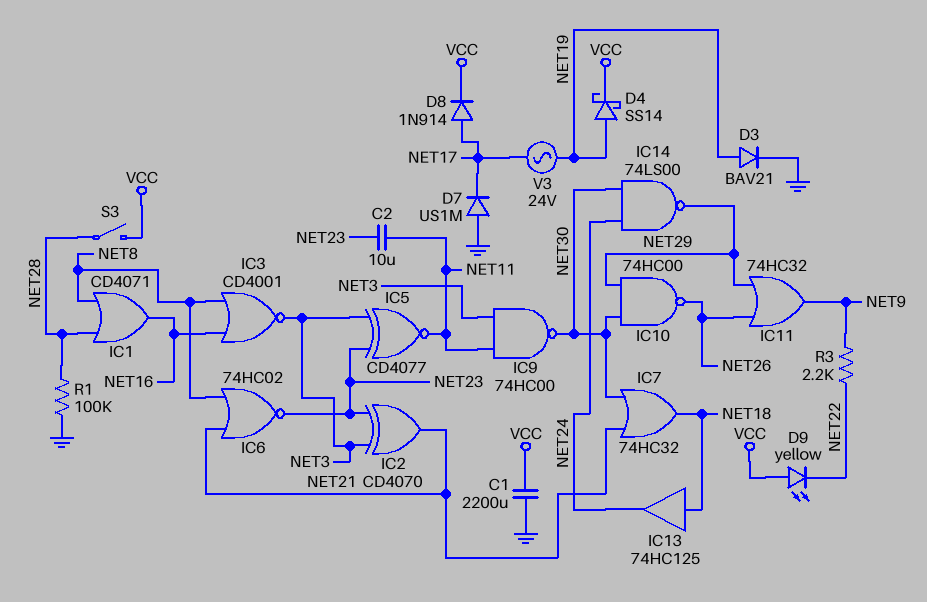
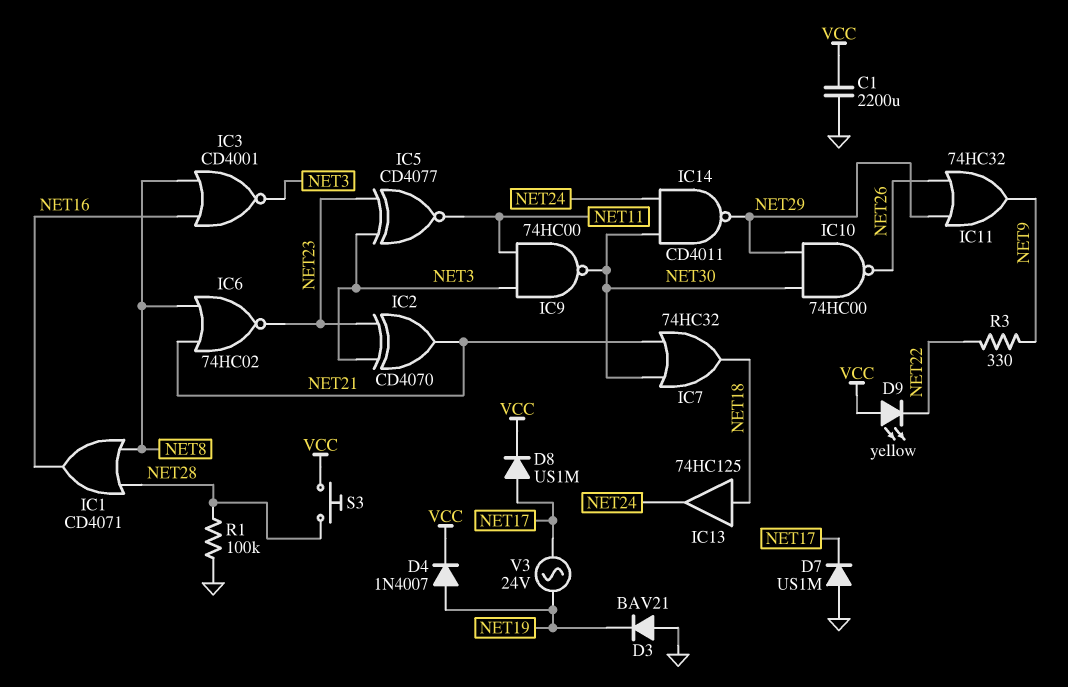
C2: 10uF (NET11, NET23) -> none
D3: diode BAV21 (A NET19, K GND) -> diode BAV21 (A GND, K NET19)
D4: schottky SS14 (A NET19, K VCC) -> diode 1N4007 (A NET19, K VCC)
D8: diode 1N914 (A NET17, K VCC) -> diode US1M (A NET17, K VCC)
IC14: NAND 74LS00 (in NET24, in NET30, out NET29) -> NAND CD4011 (in NET24, in NET30, out NET29)
R3: 2.2k (NET9, NET22) -> 330 (NET9, NET22)
S3: switch (NET28, VCC) -> button (NET28, VCC)

